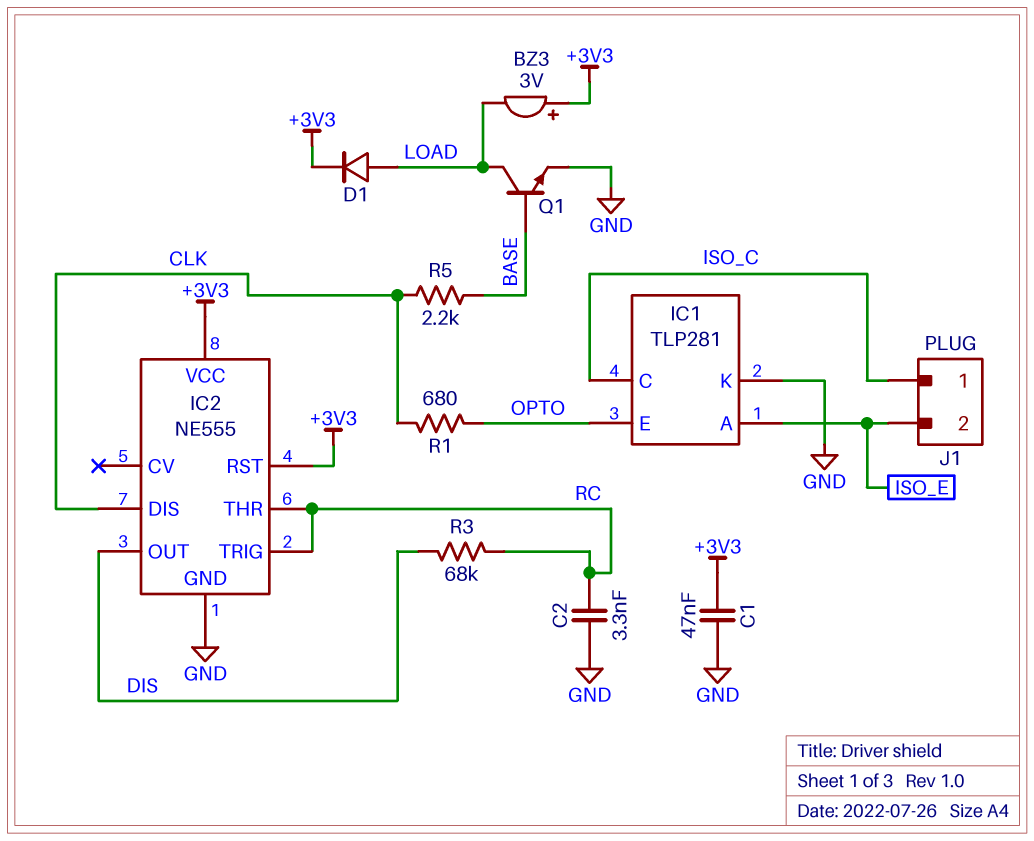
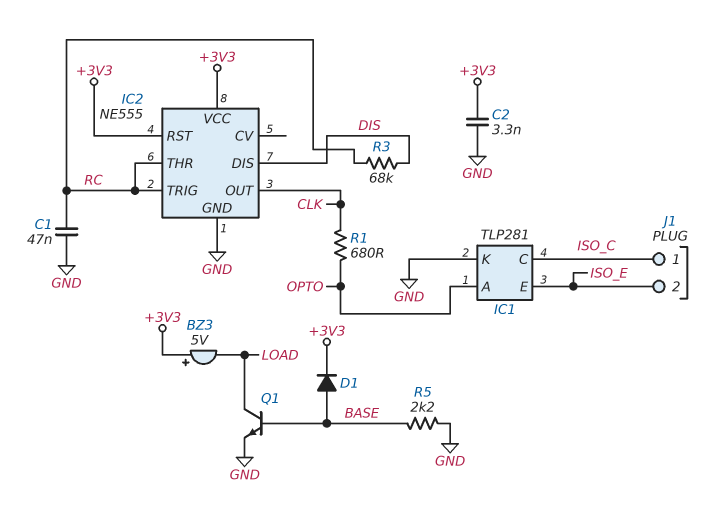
BZ3: buzzer 3V (plus +3V3, minus LOAD) -> buzzer 5V (plus +3V3, minus LOAD)
C1: 47nF (+3V3, GND) -> 47nF (GND, RC)
C2: 3.3nF (GND, RC) -> 3.3nF (+3V3, GND)
D1: diode (A LOAD, K +3V3) -> diode (A BASE, K +3V3)
IC1 pin A: ISO_E -> OPTO
IC1 pin E: OPTO -> ISO_E
IC2 pin DIS: CLK -> DIS
IC2 pin OUT: DIS -> CLK
R5: 2.2k (BASE, CLK) -> 2.2k (BASE, GND)

